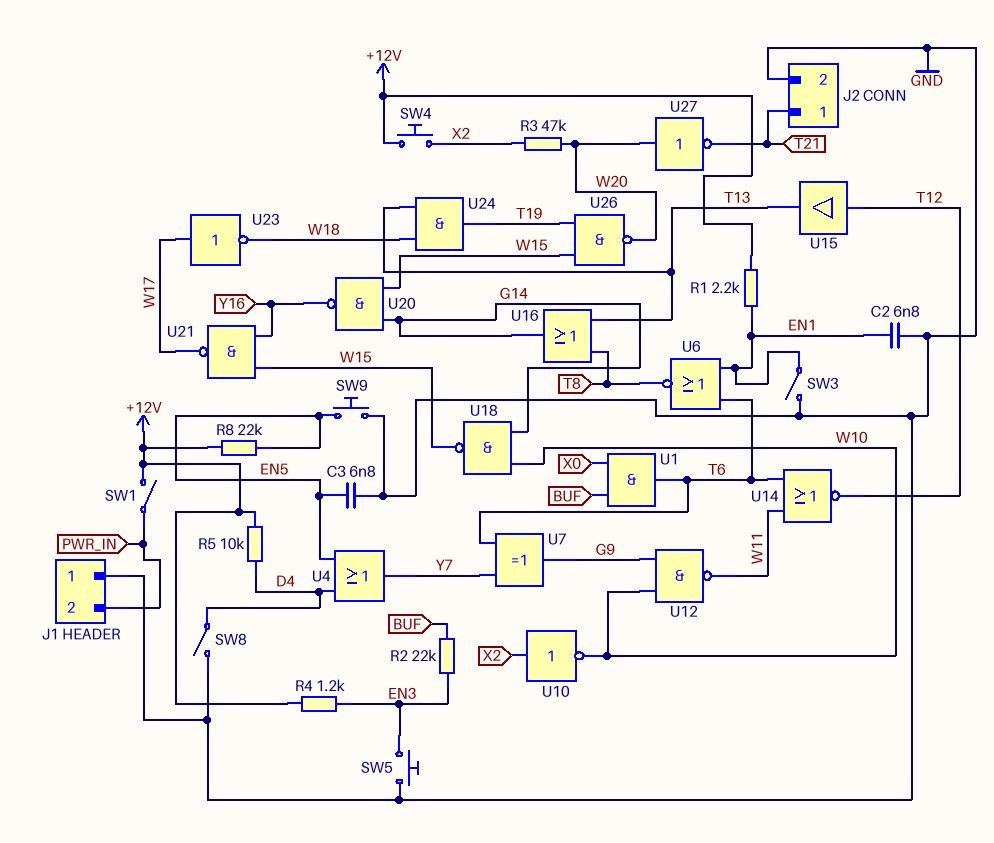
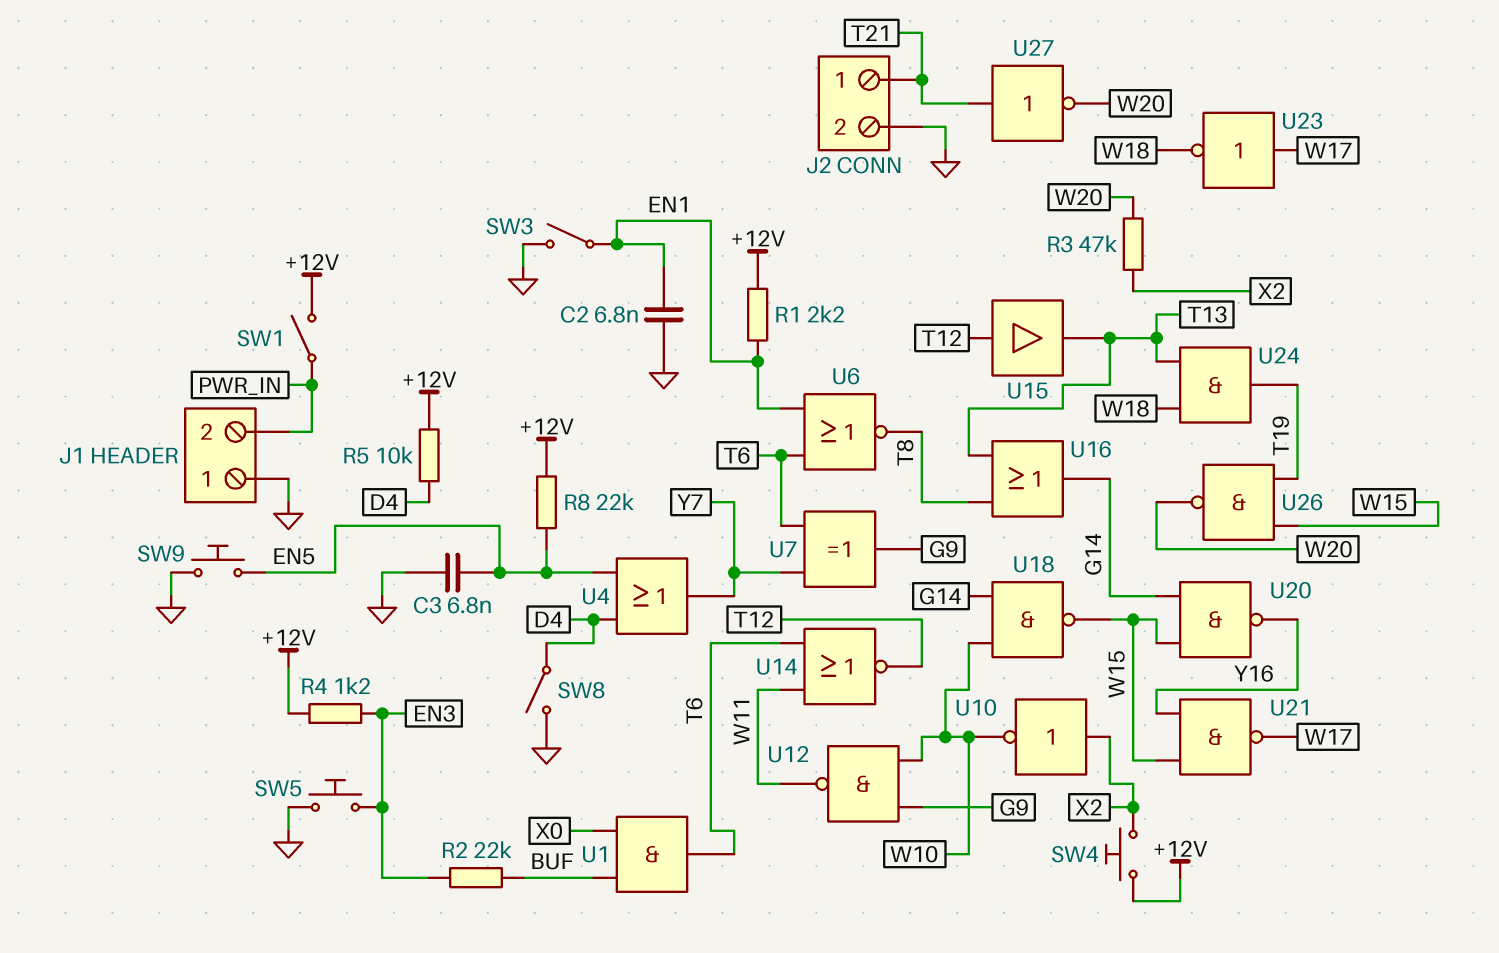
U27: NOT (in W20, out T21) -> NOT (in T21, out W20)

